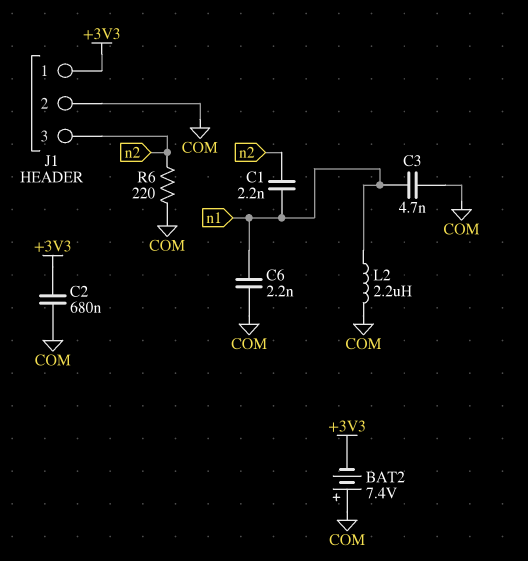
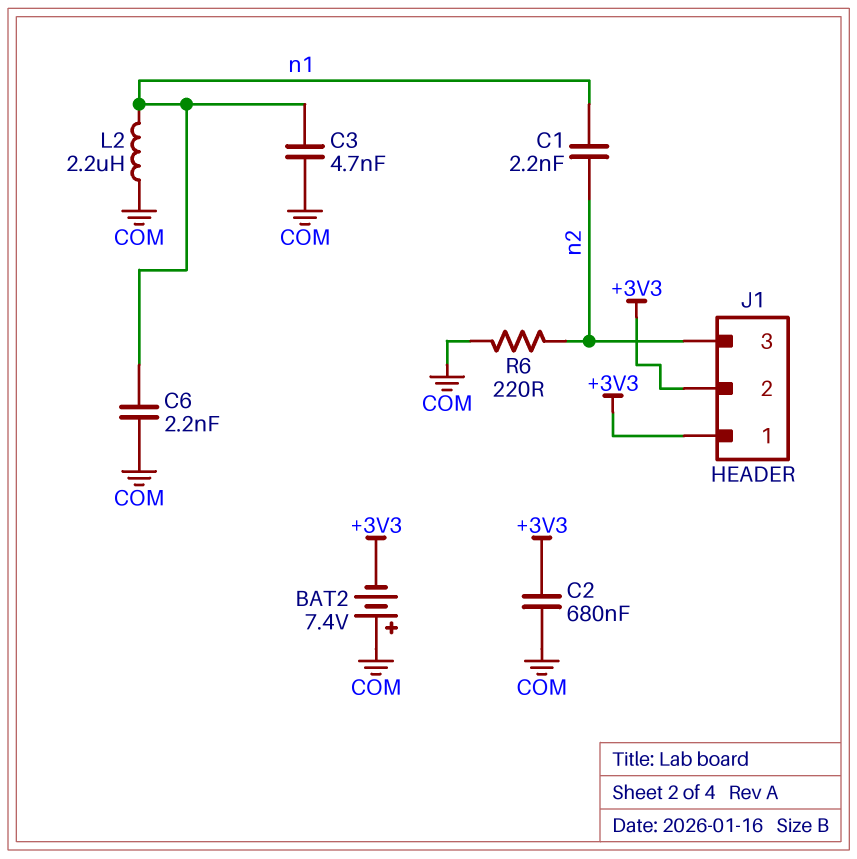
J1 pin 2: COM -> +3V3

